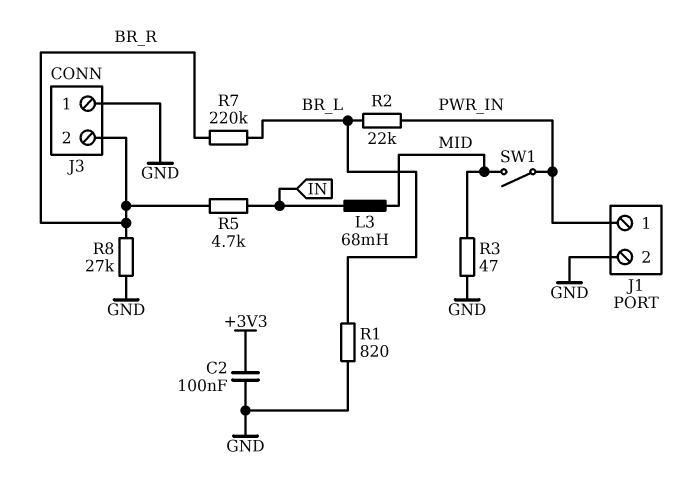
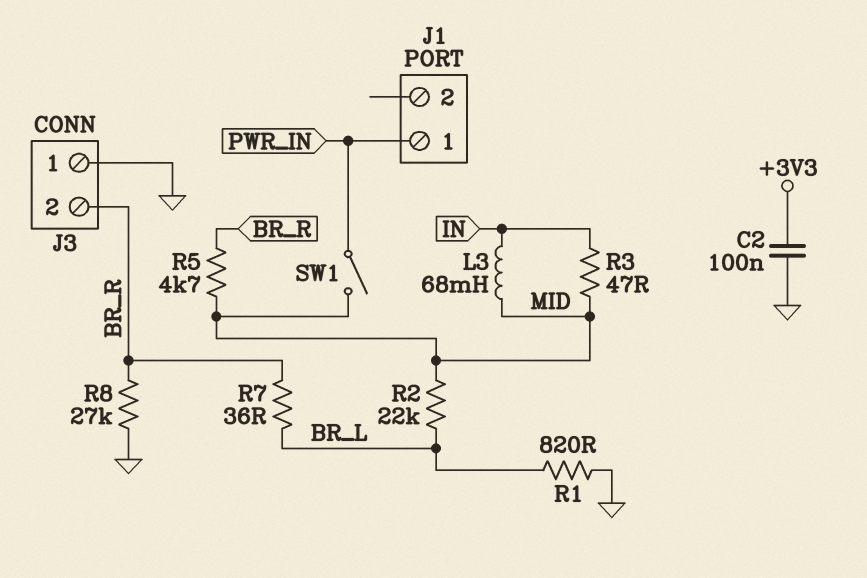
J1 pin 2: GND -> none
R2: 22k (BR_L, PWR_IN) -> 22k (BR_L, MID)
R3: 47 (GND, MID) -> 47 (IN, MID)
R5: 4.7k (BR_R, IN) -> 4.7k (BR_R, MID)
R7: 220k (BR_L, BR_R) -> 36 (BR_L, BR_R)

